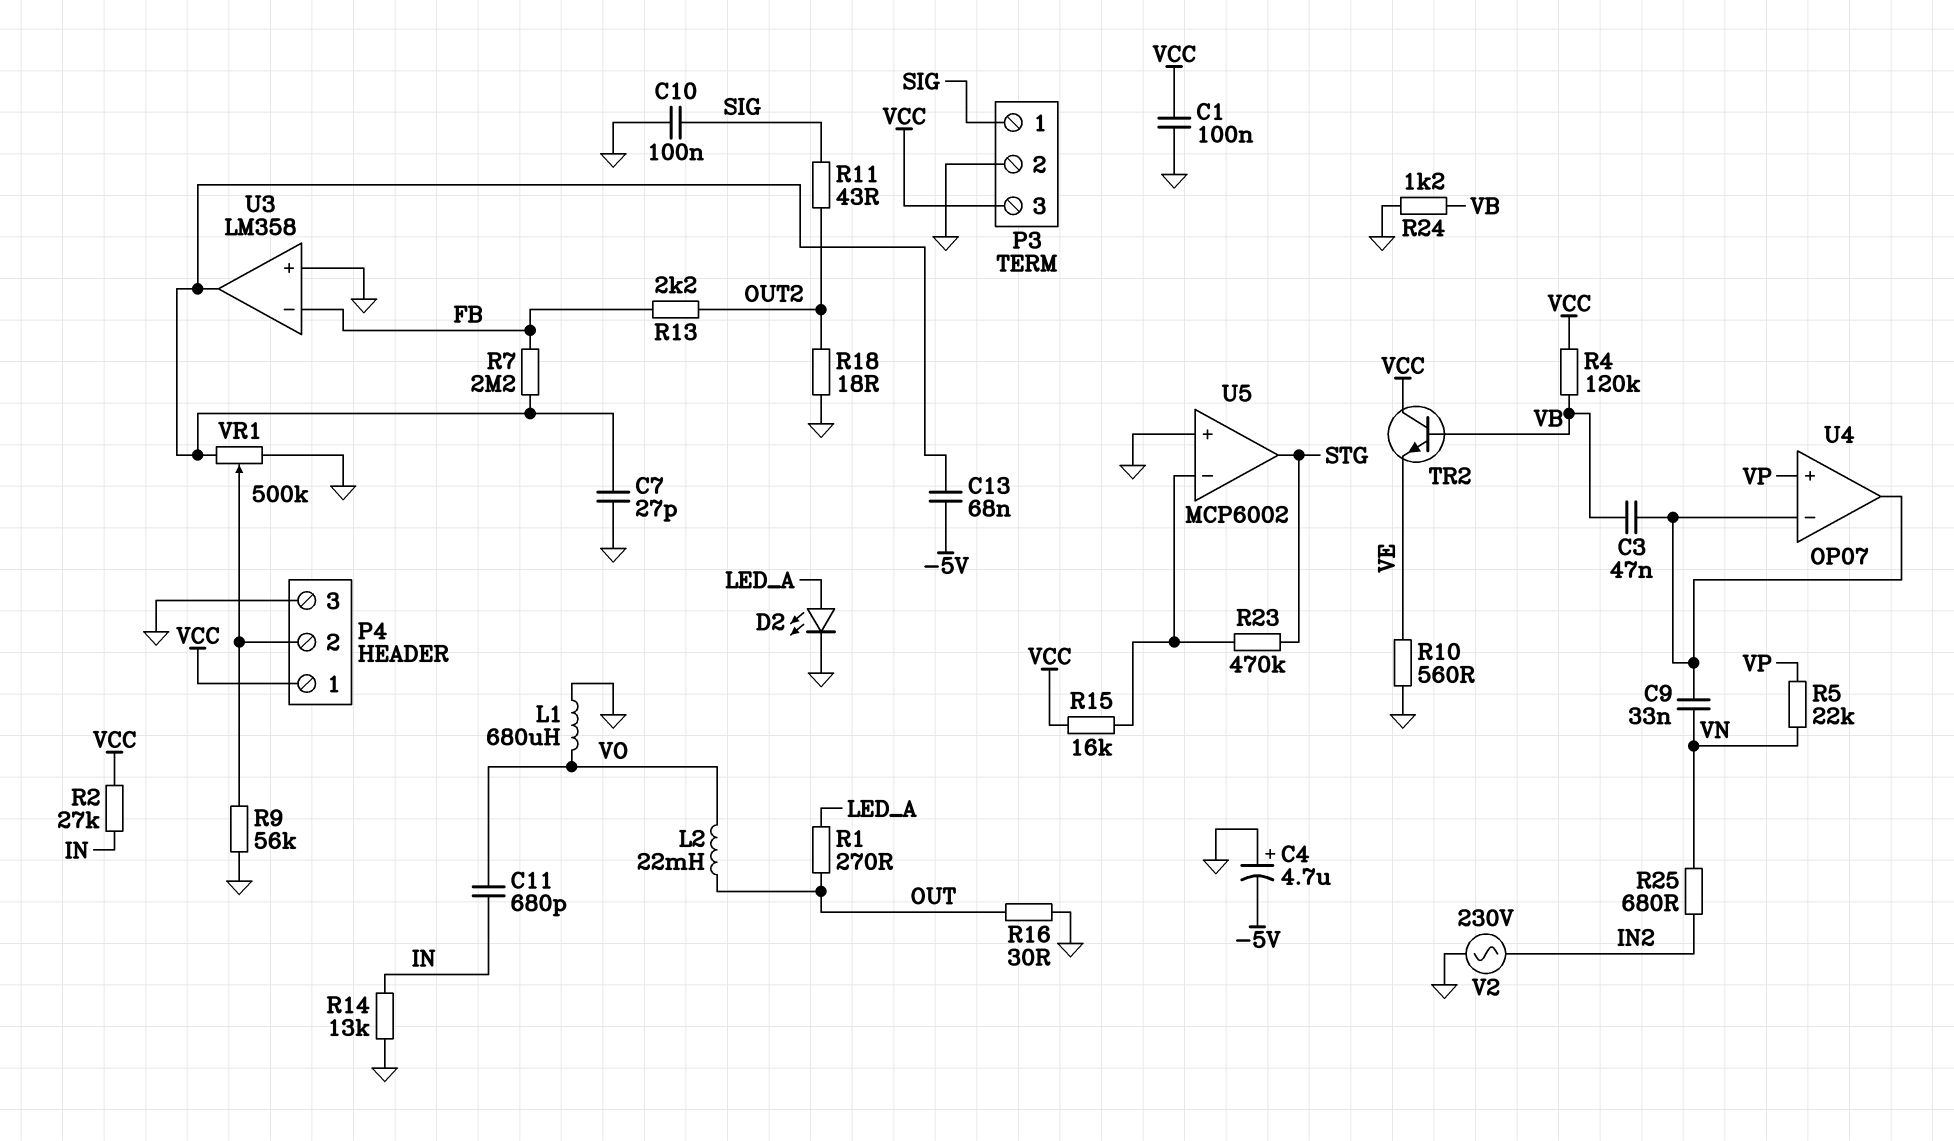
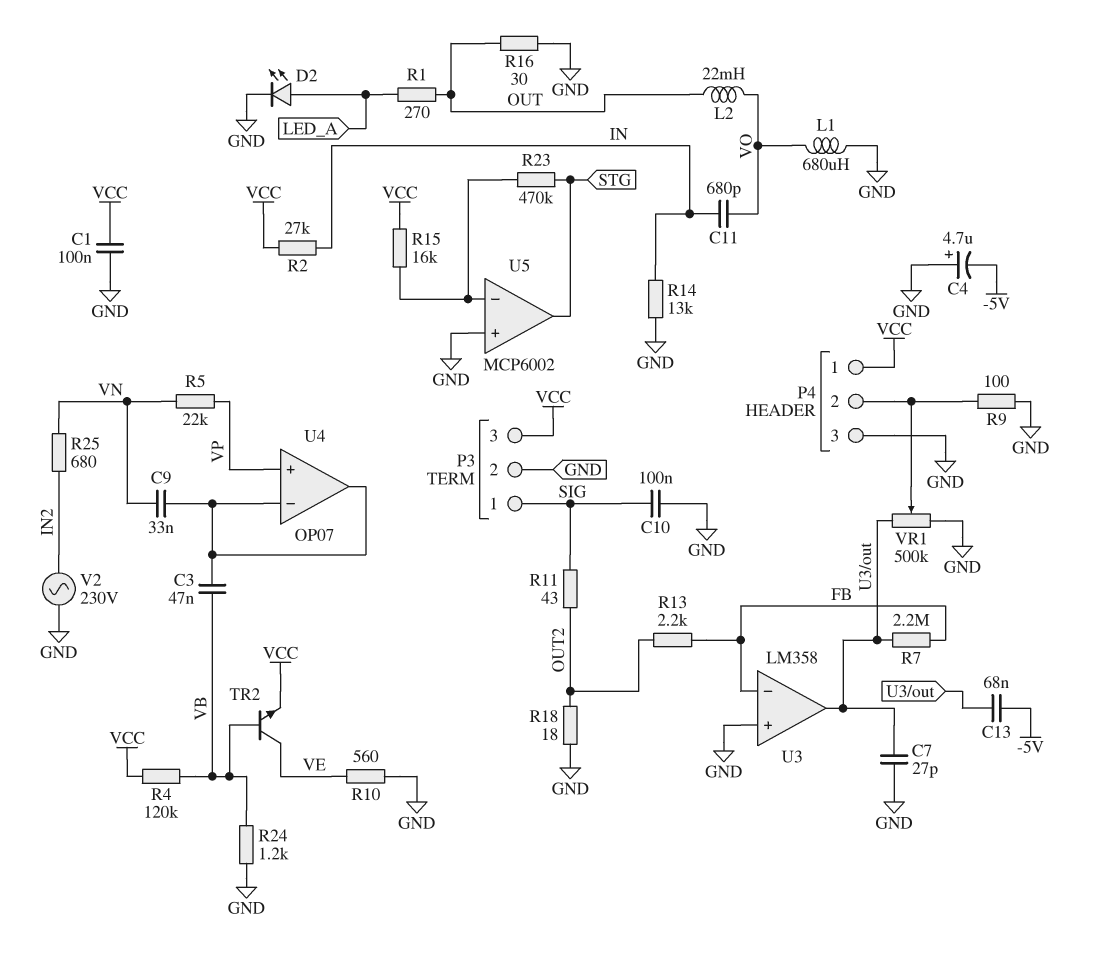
R9: 56k (GND, P4/2) -> 100 (GND, P4/2)
TR2: NPN (B VB, C VCC, E VE) -> NPN (B VB, C VE, E VCC)

